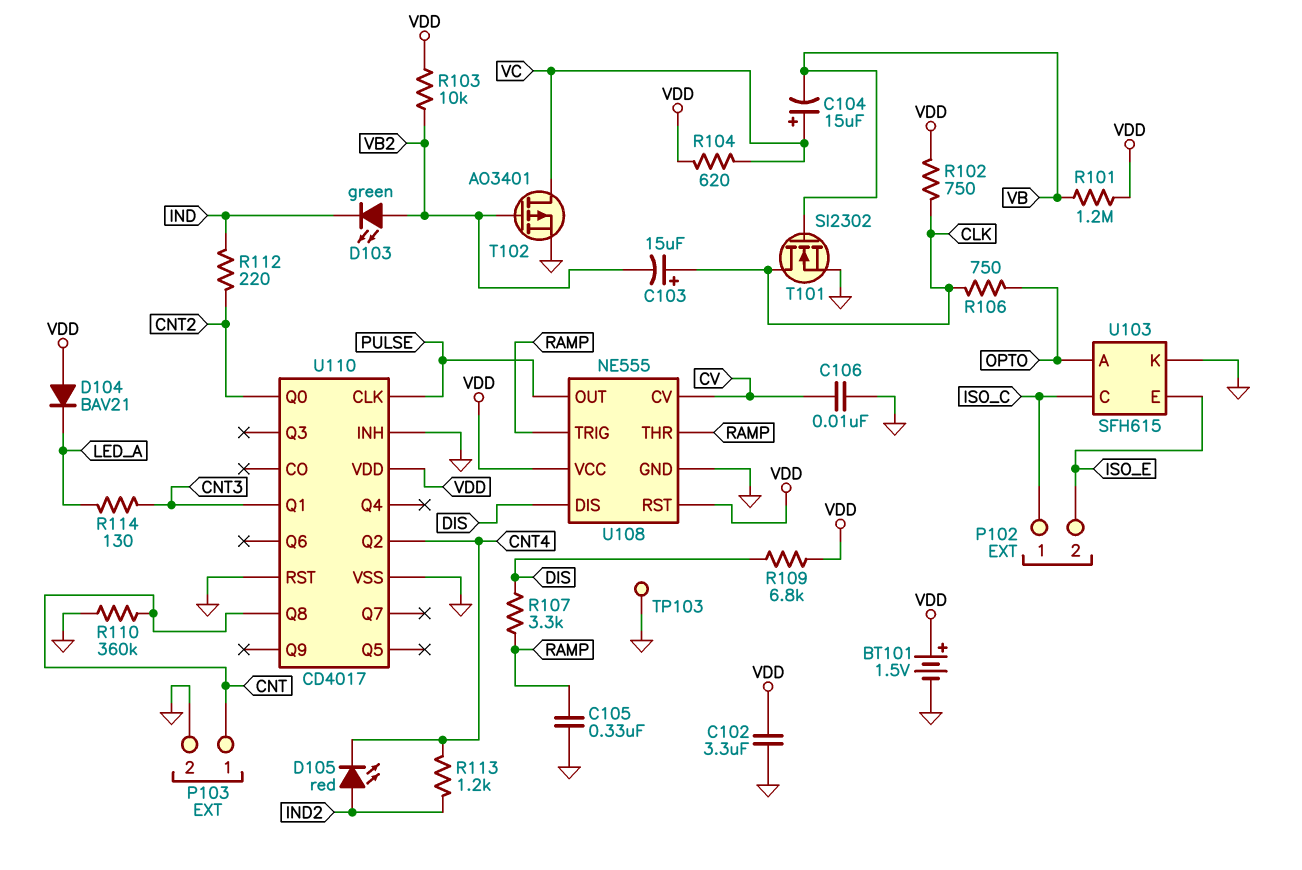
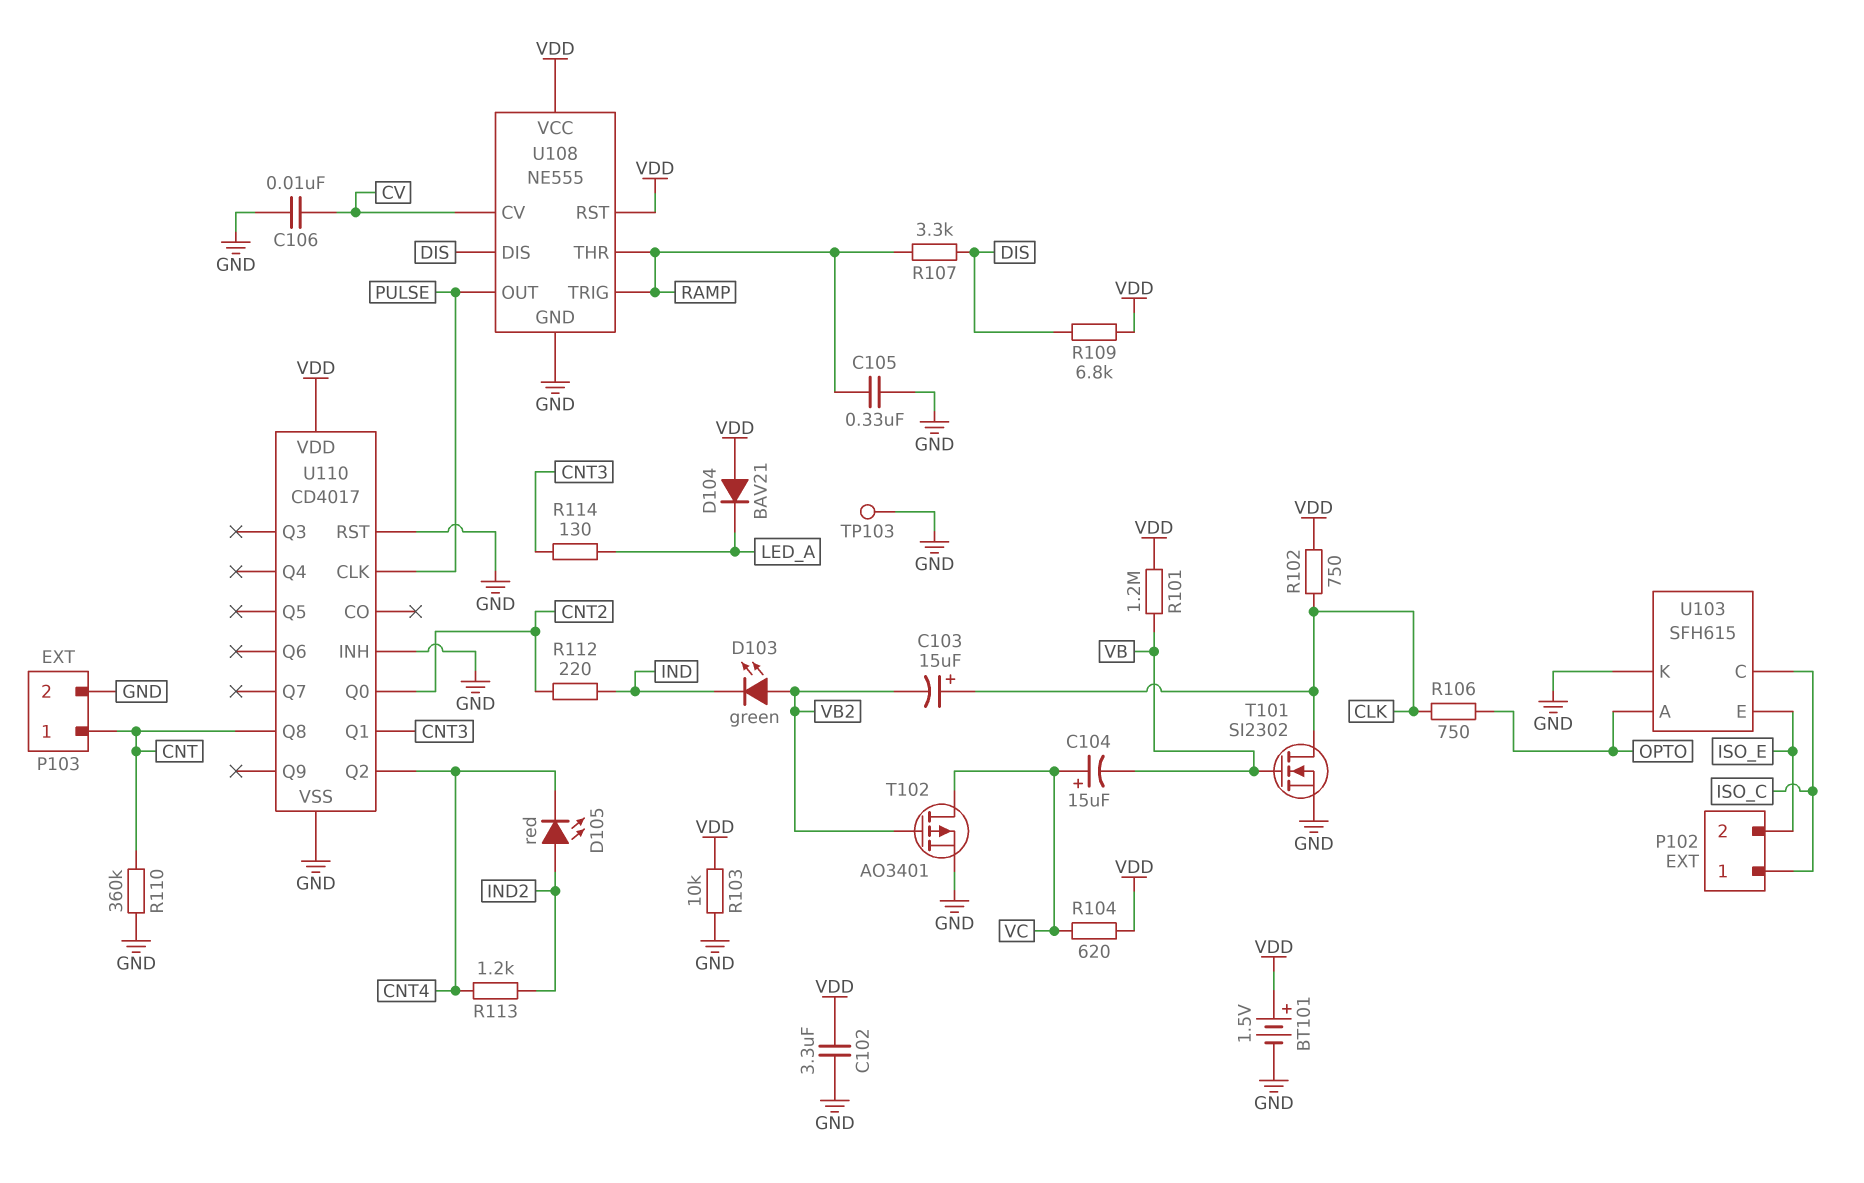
R103: 10k (VB2, VDD) -> 10k (GND, VDD)

